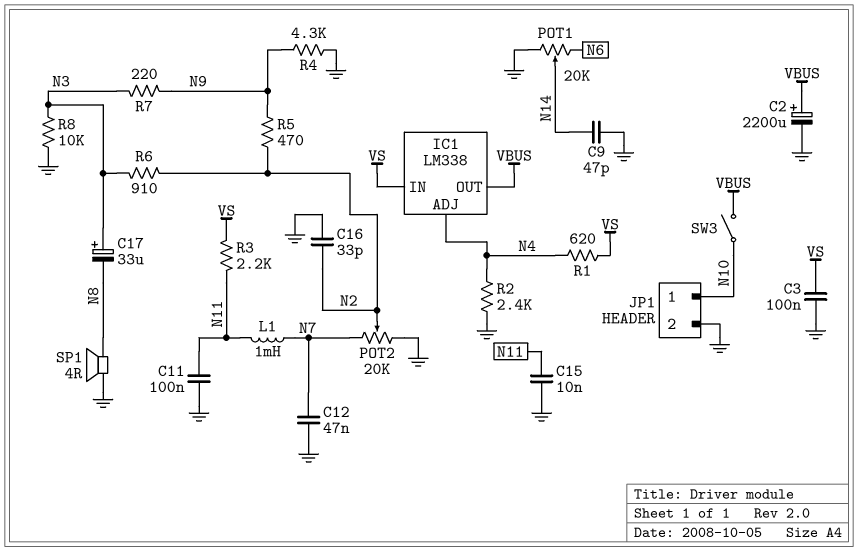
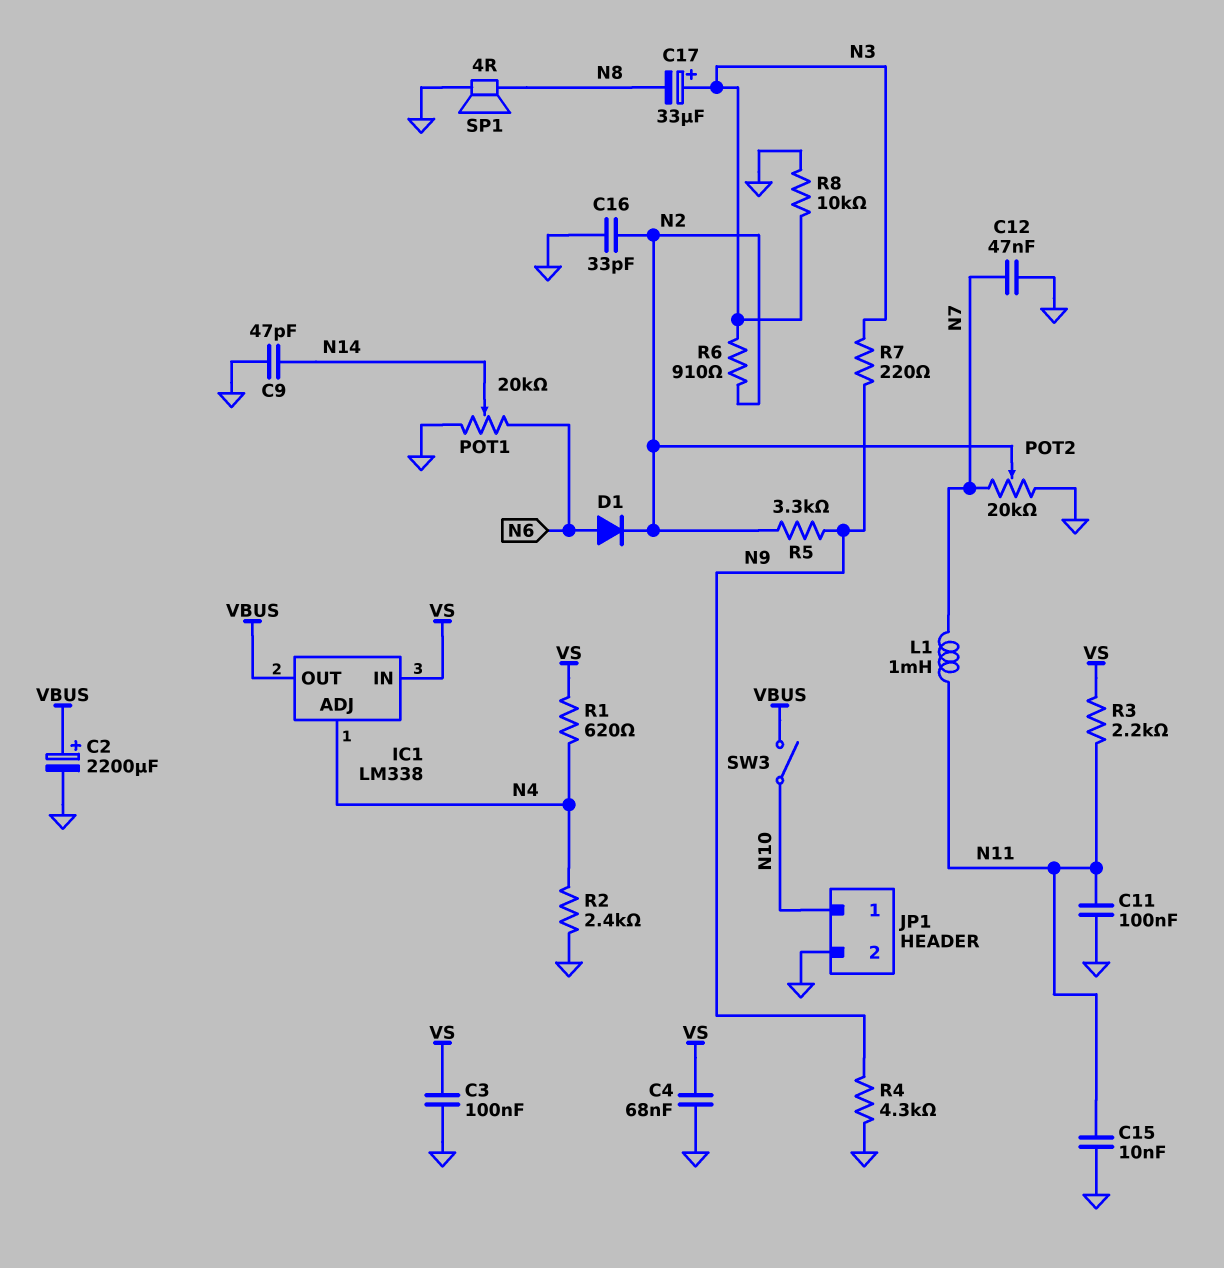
C4: none -> 68nF (GND, VS)
D1: none -> diode (A N6, K N2)
R5: 470 (N2, N9) -> 3.3k (N2, N9)

